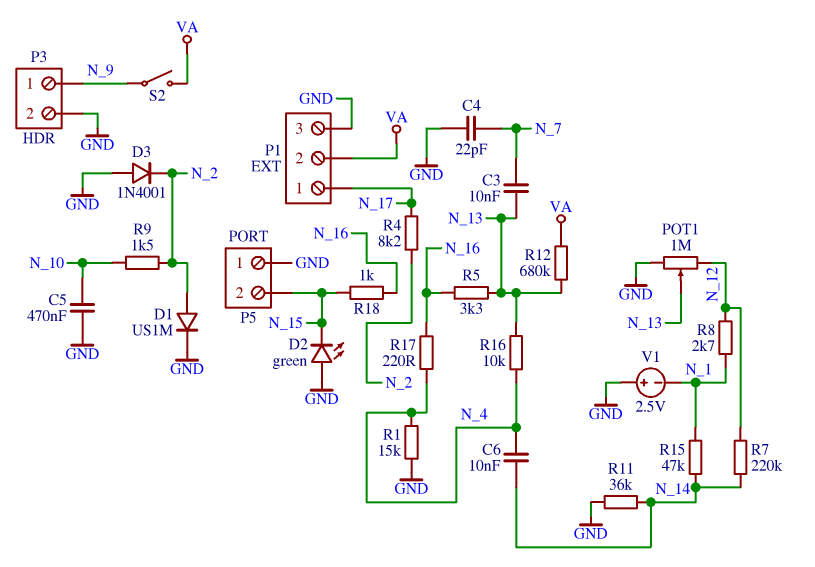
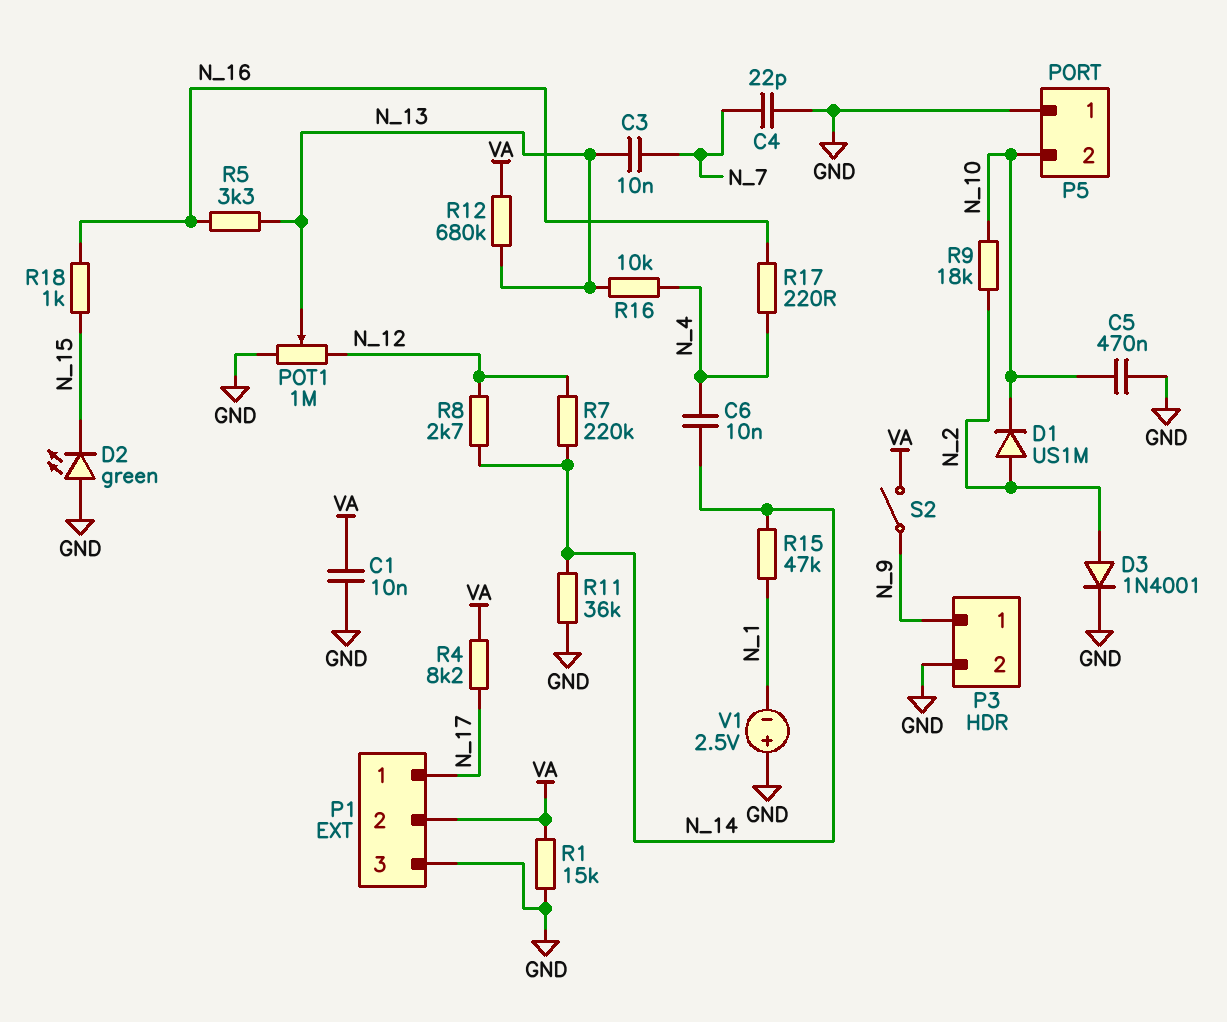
C1: none -> 10nF (GND, VA)
D1: diode US1M (A N_2, K GND) -> diode US1M (A N_2, K N_10)
D3: diode 1N4001 (A GND, K N_2) -> diode 1N4001 (A N_2, K GND)
P5 pin 2: N_15 -> N_10
R1: 15k (GND, N_4) -> 15k (GND, VA)
R4: 8.2k (N_2, N_17) -> 8.2k (N_17, VA)
R8: 2.7k (N_1, N_12) -> 2.7k (N_12, N_14)
R9: 1.5k (N_2, N_10) -> 18k (N_2, N_10)

